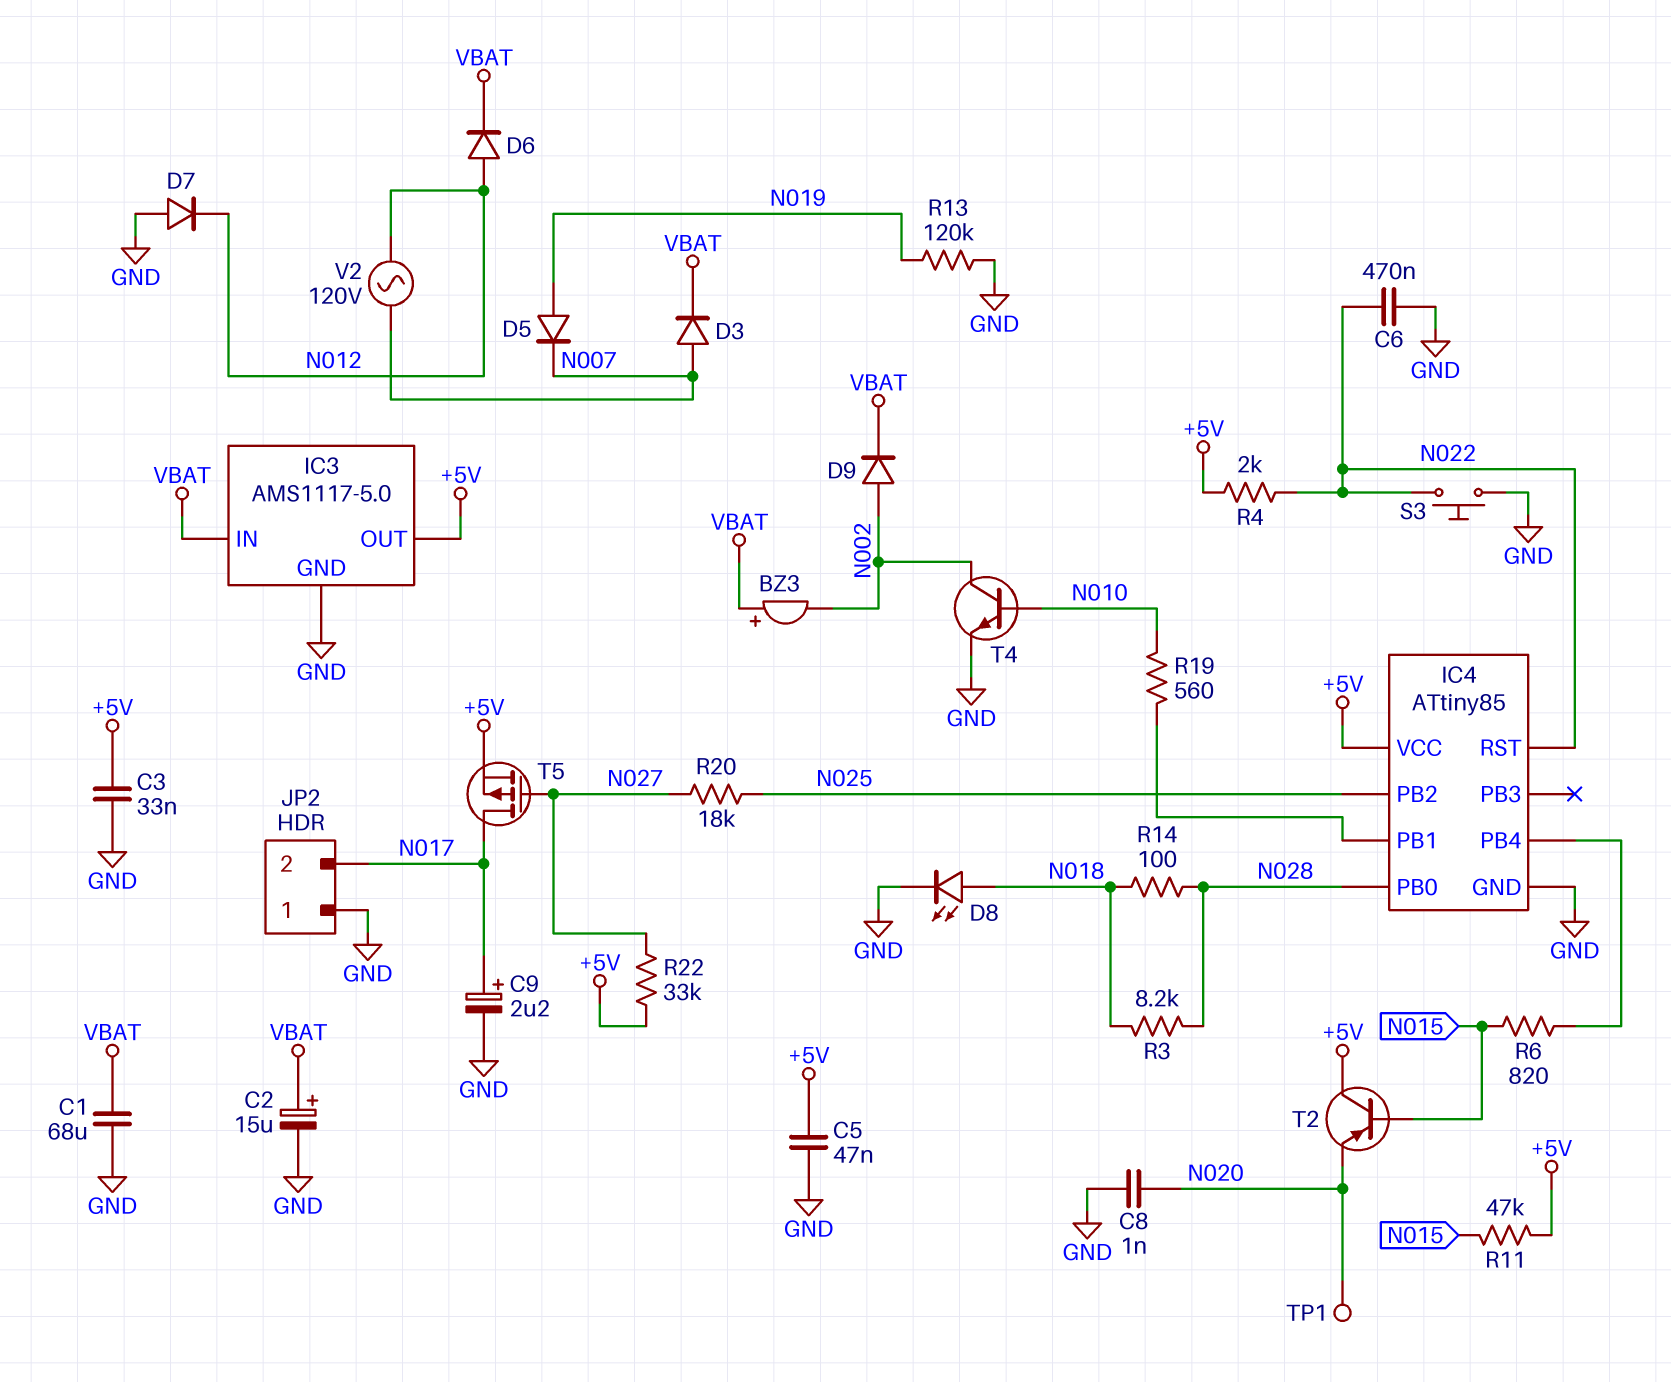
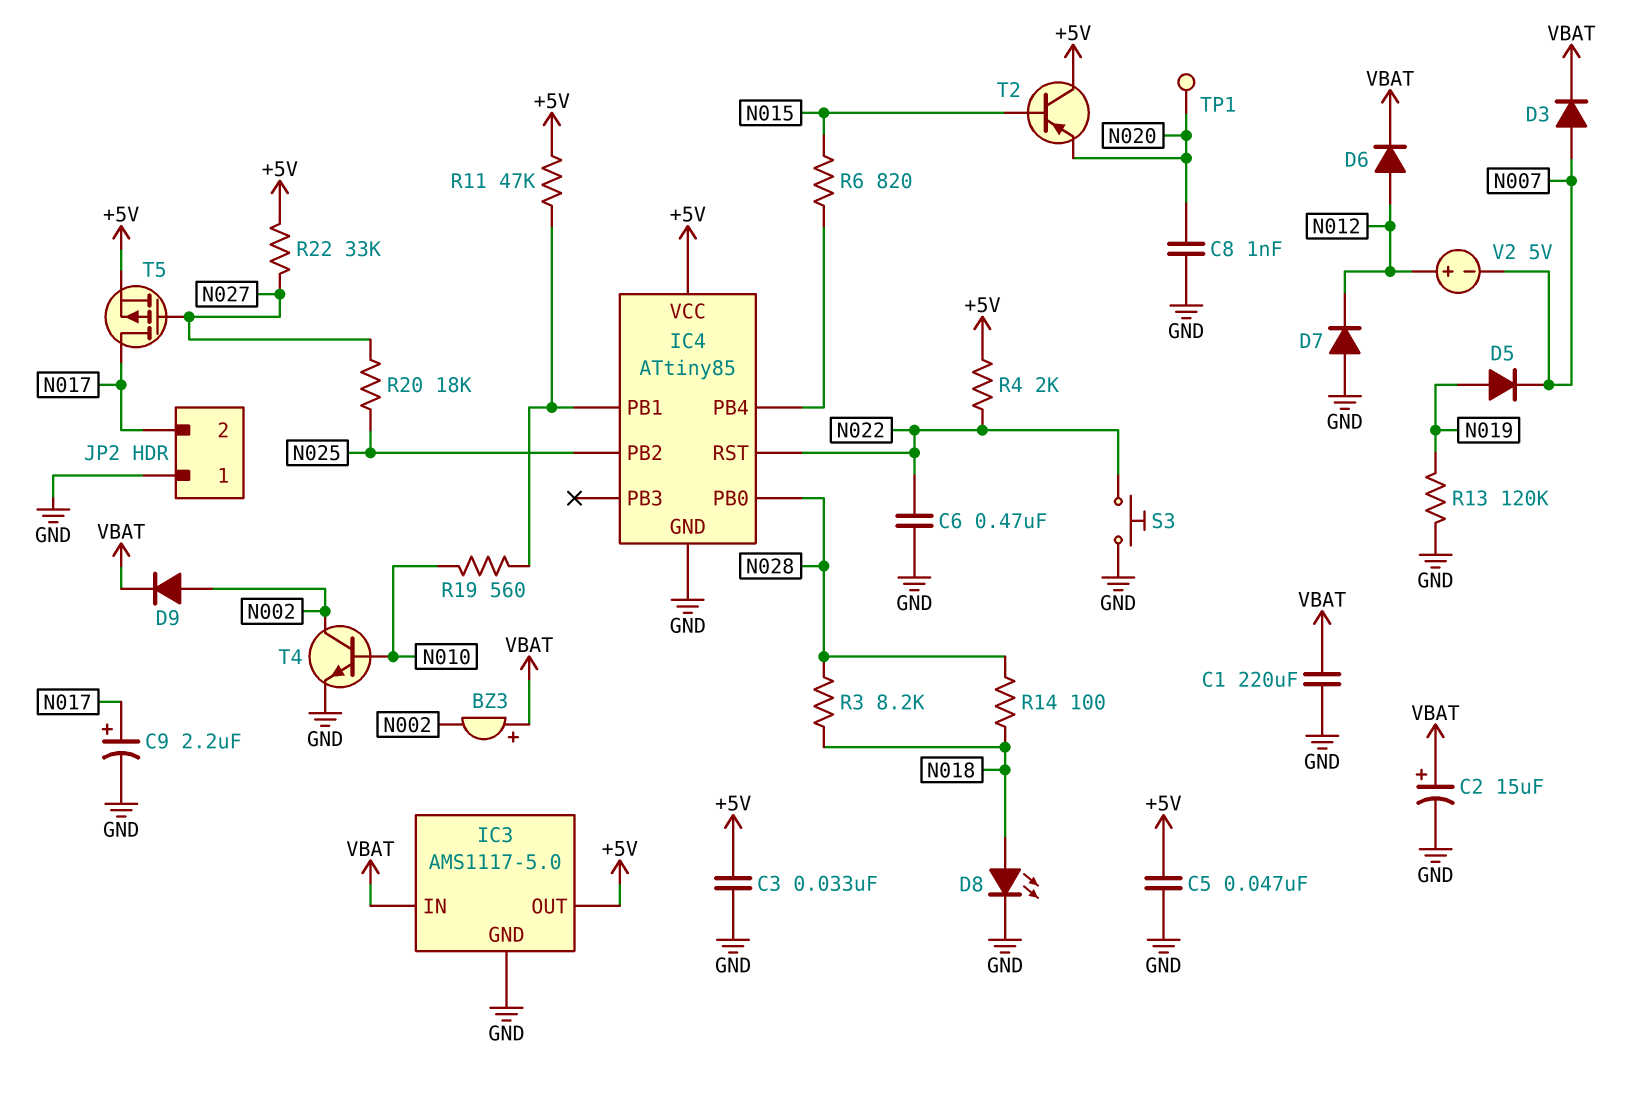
C1: 68uF (GND, VBAT) -> 220uF (GND, VBAT)
R11: 47k (+5V, N015) -> 47k (+5V, IC4/PB1)
V2: AC 120V (N007, N012) -> 5V (plus N012, minus N007)

